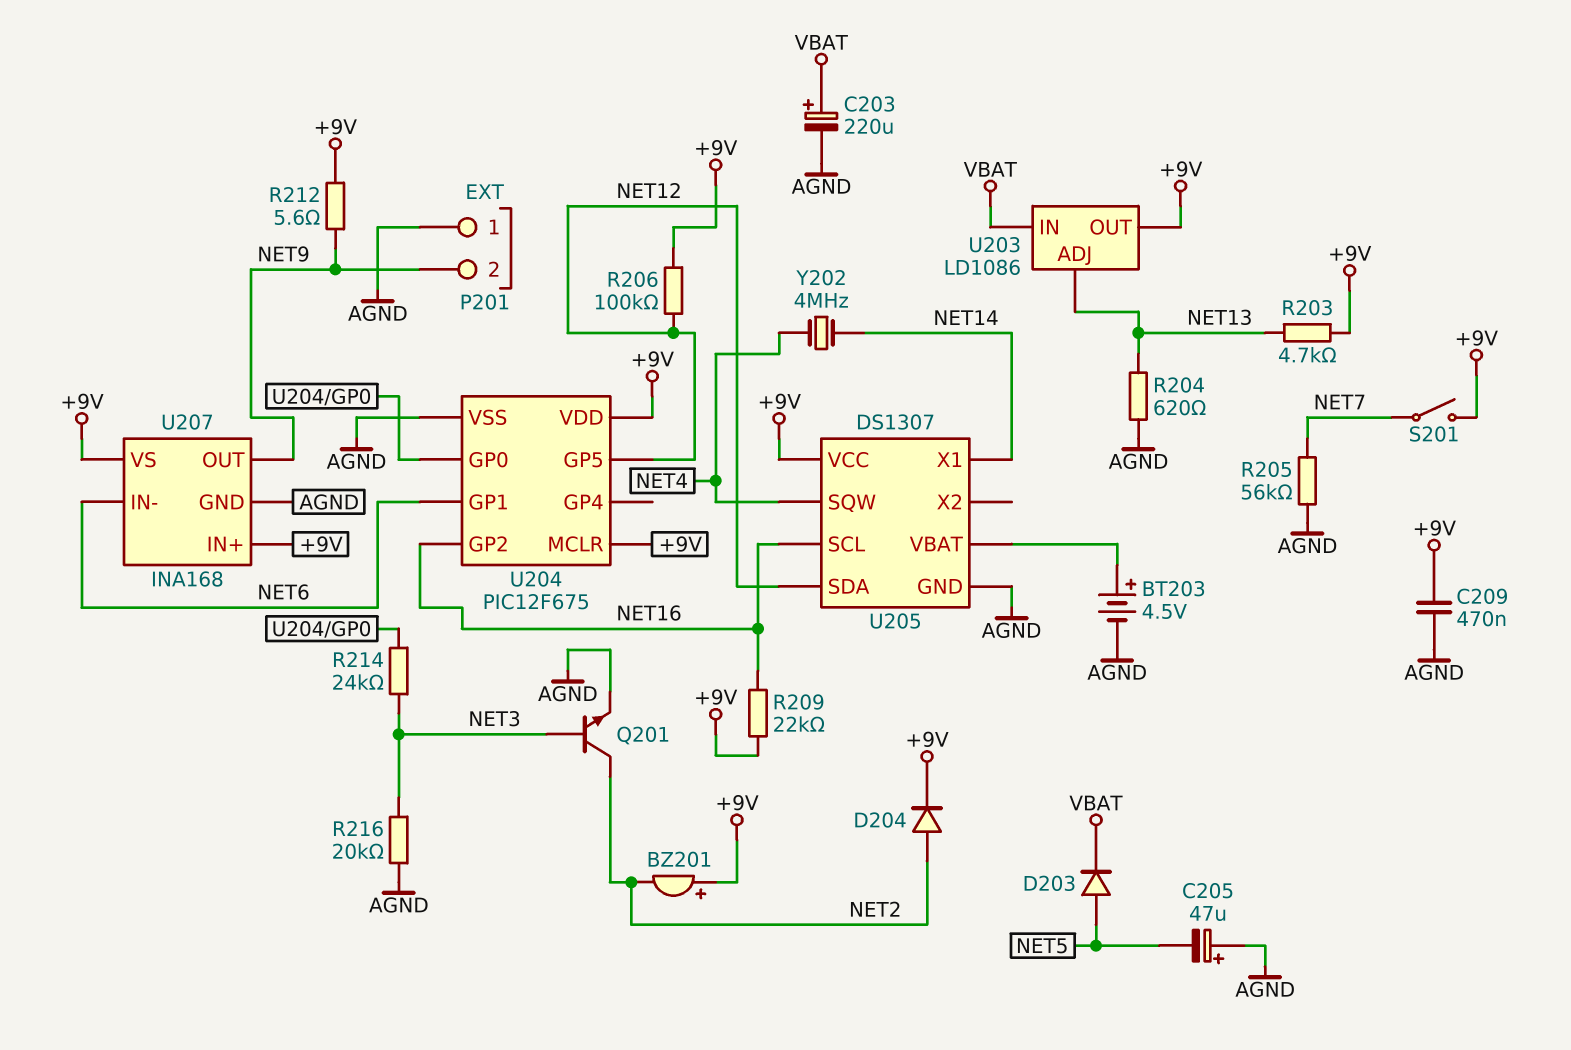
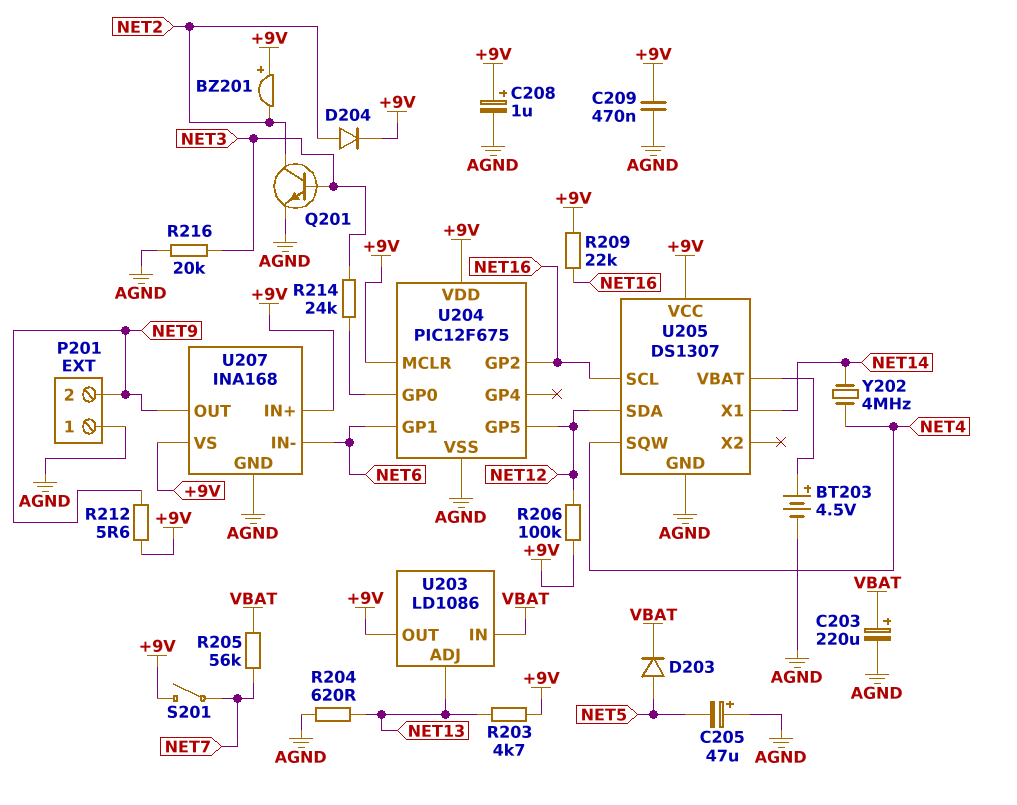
C208: none -> 1uF (plus +9V, minus AGND)
R205: 56k (AGND, NET7) -> 56k (NET7, VBAT)

